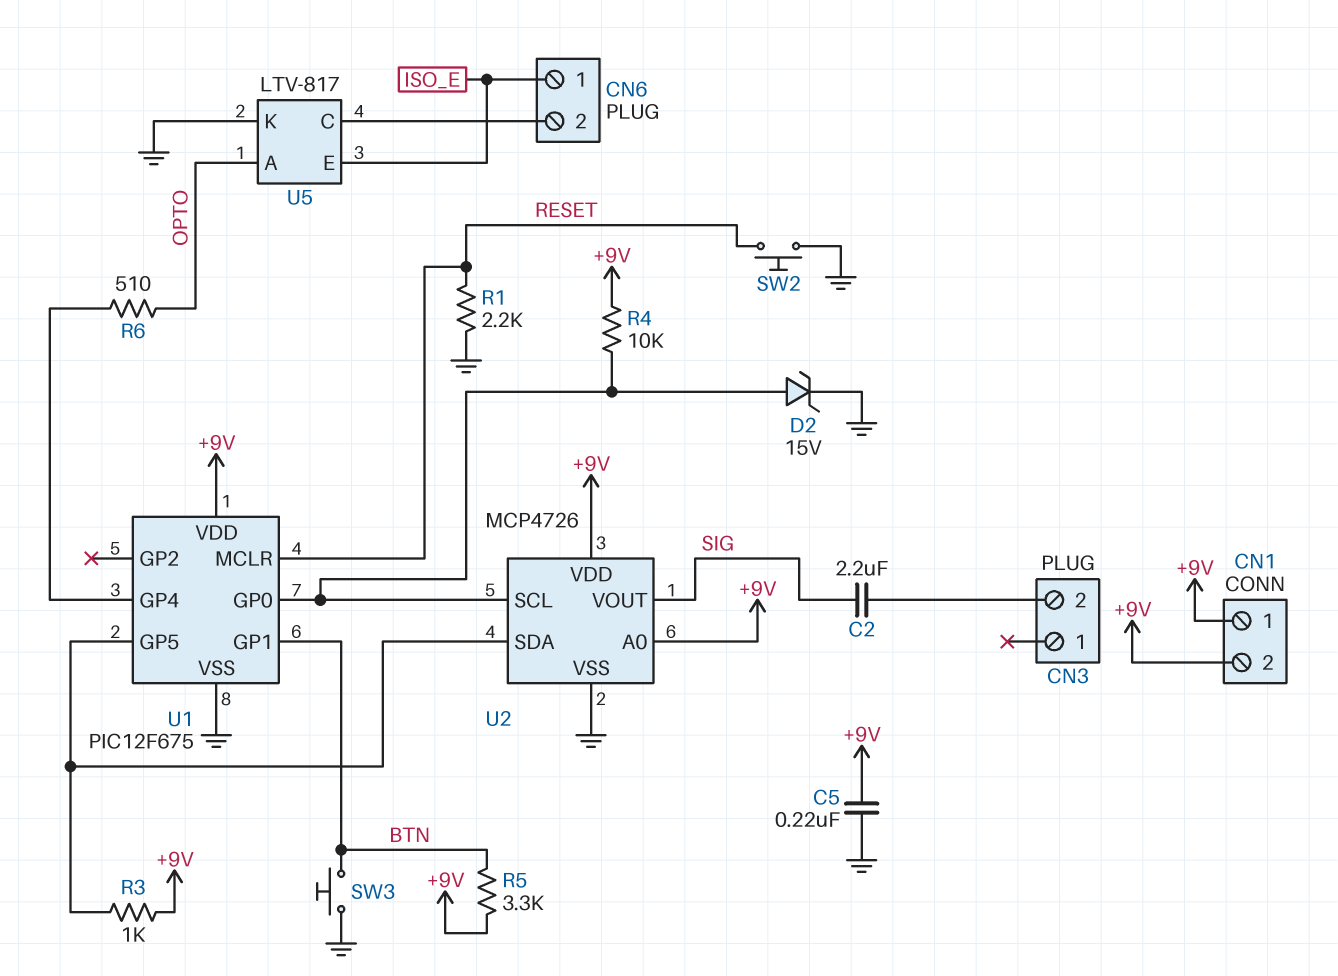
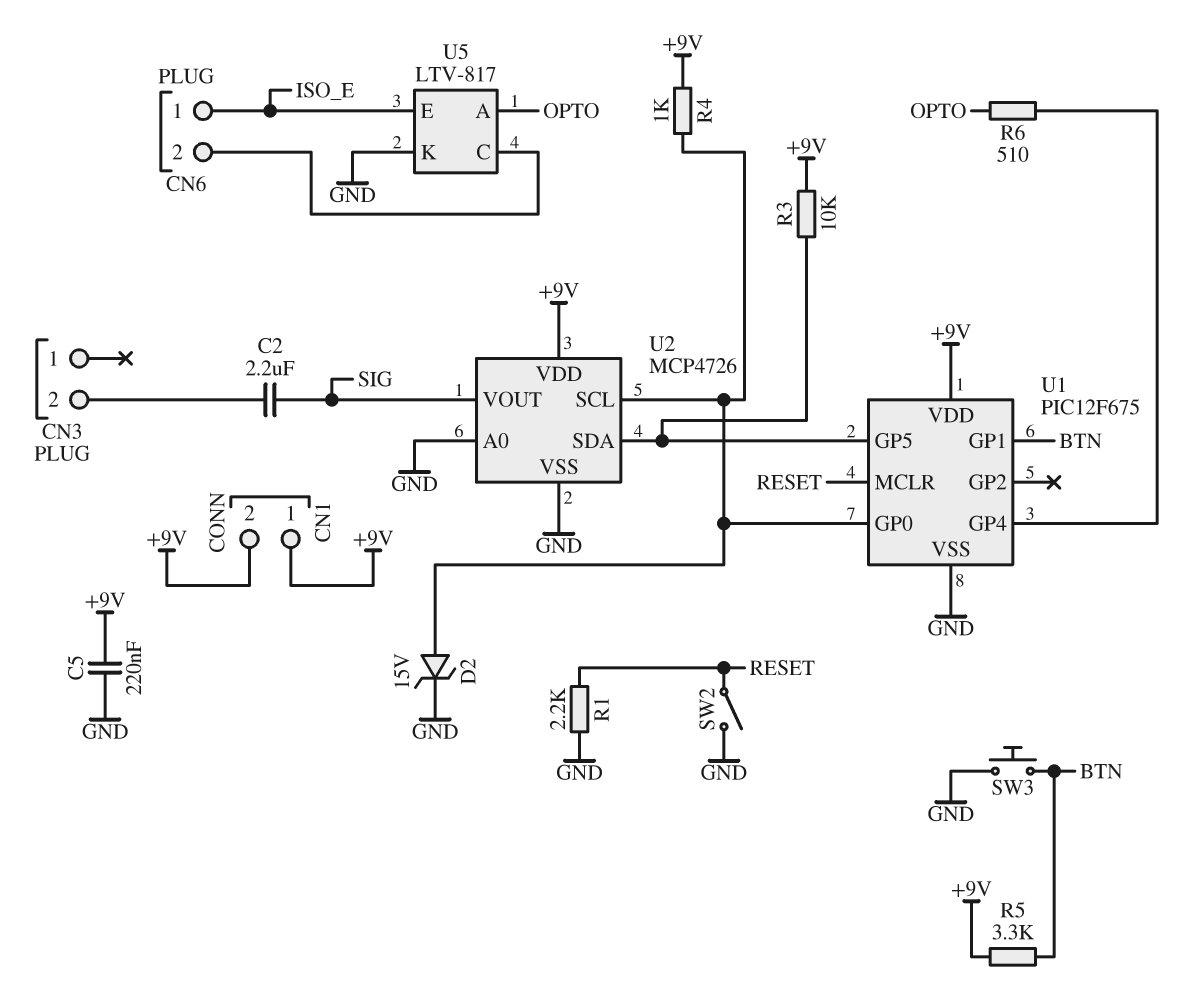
R3: 1k (+9V, U1/GP5) -> 10k (+9V, U1/GP5)
R4: 10k (+9V, U1/GP0) -> 1k (+9V, U1/GP0)
SW2: button (GND, RESET) -> switch (GND, RESET)
U2 pin A0: +9V -> GND

